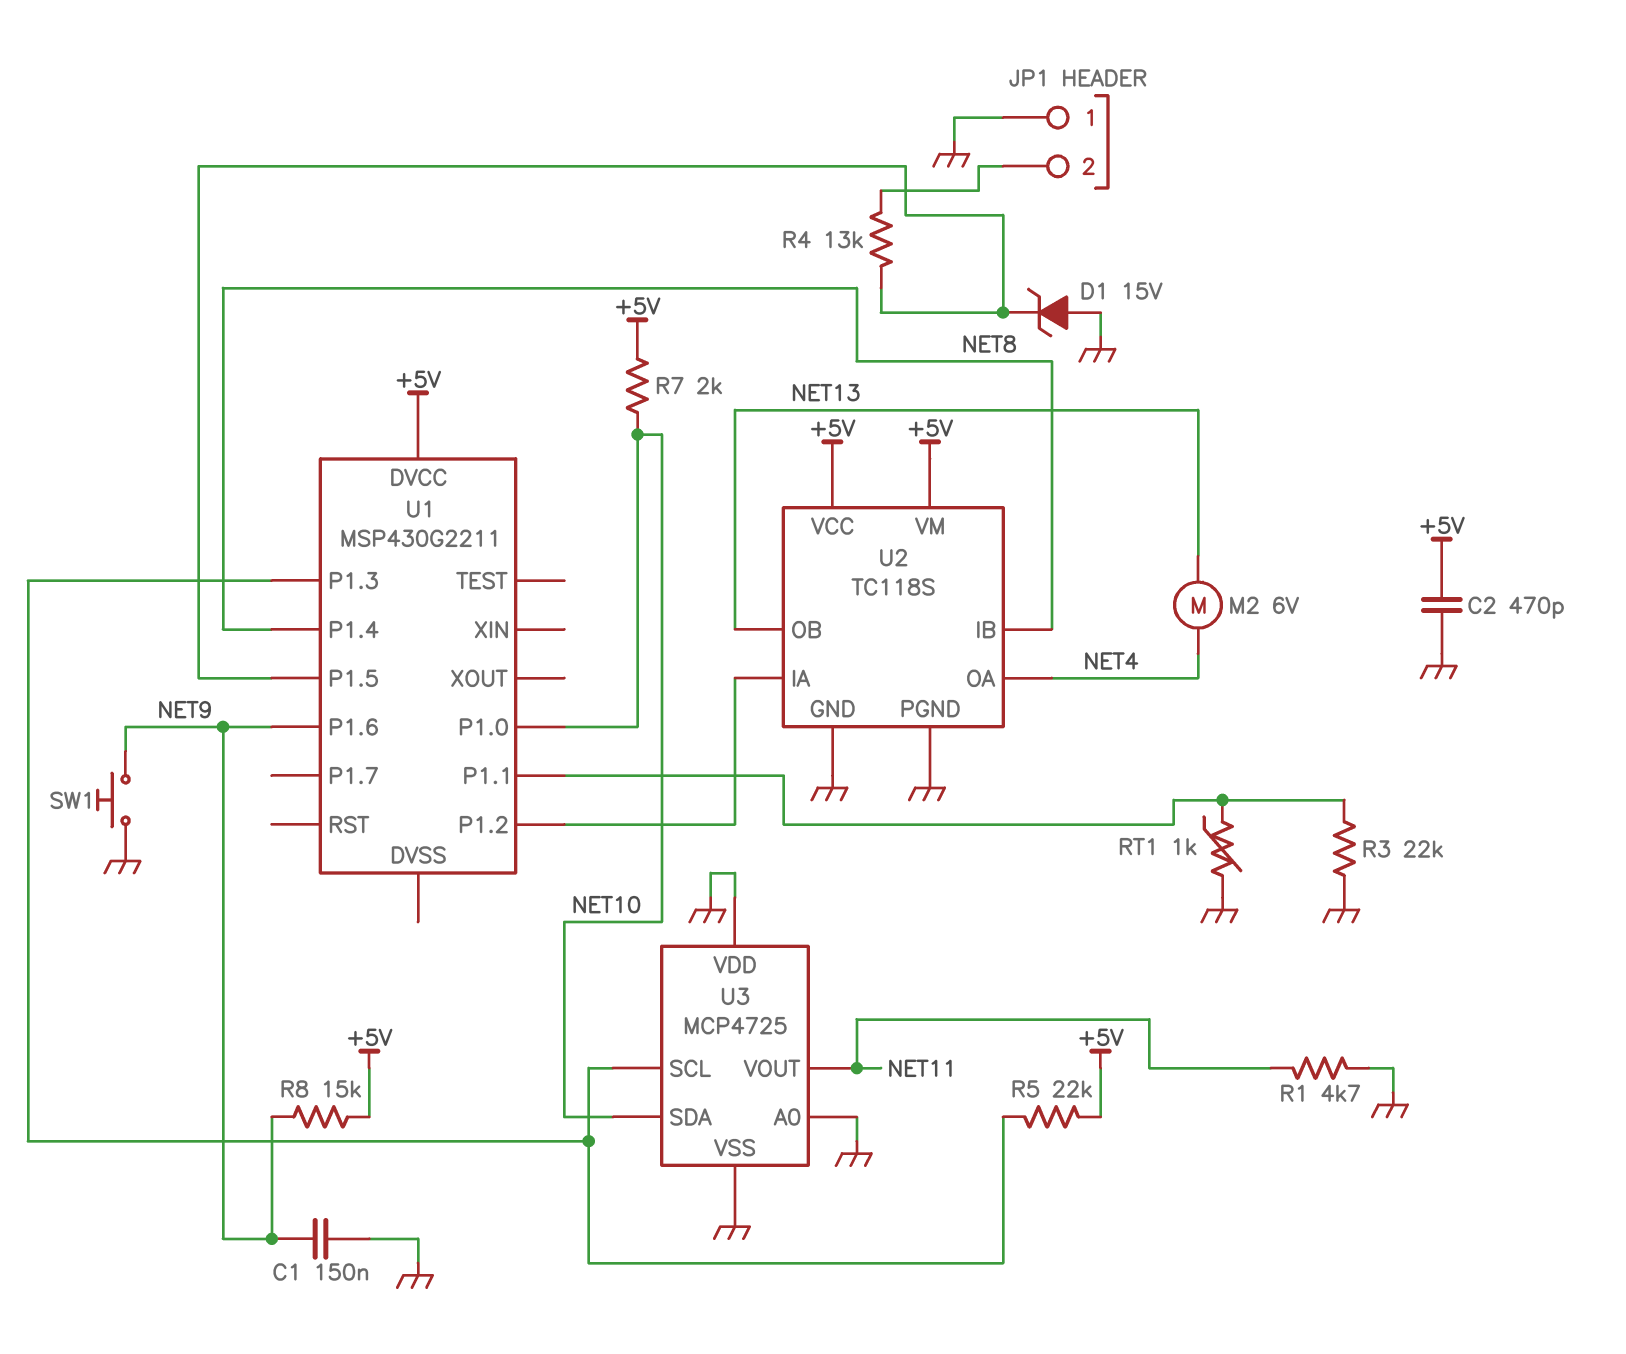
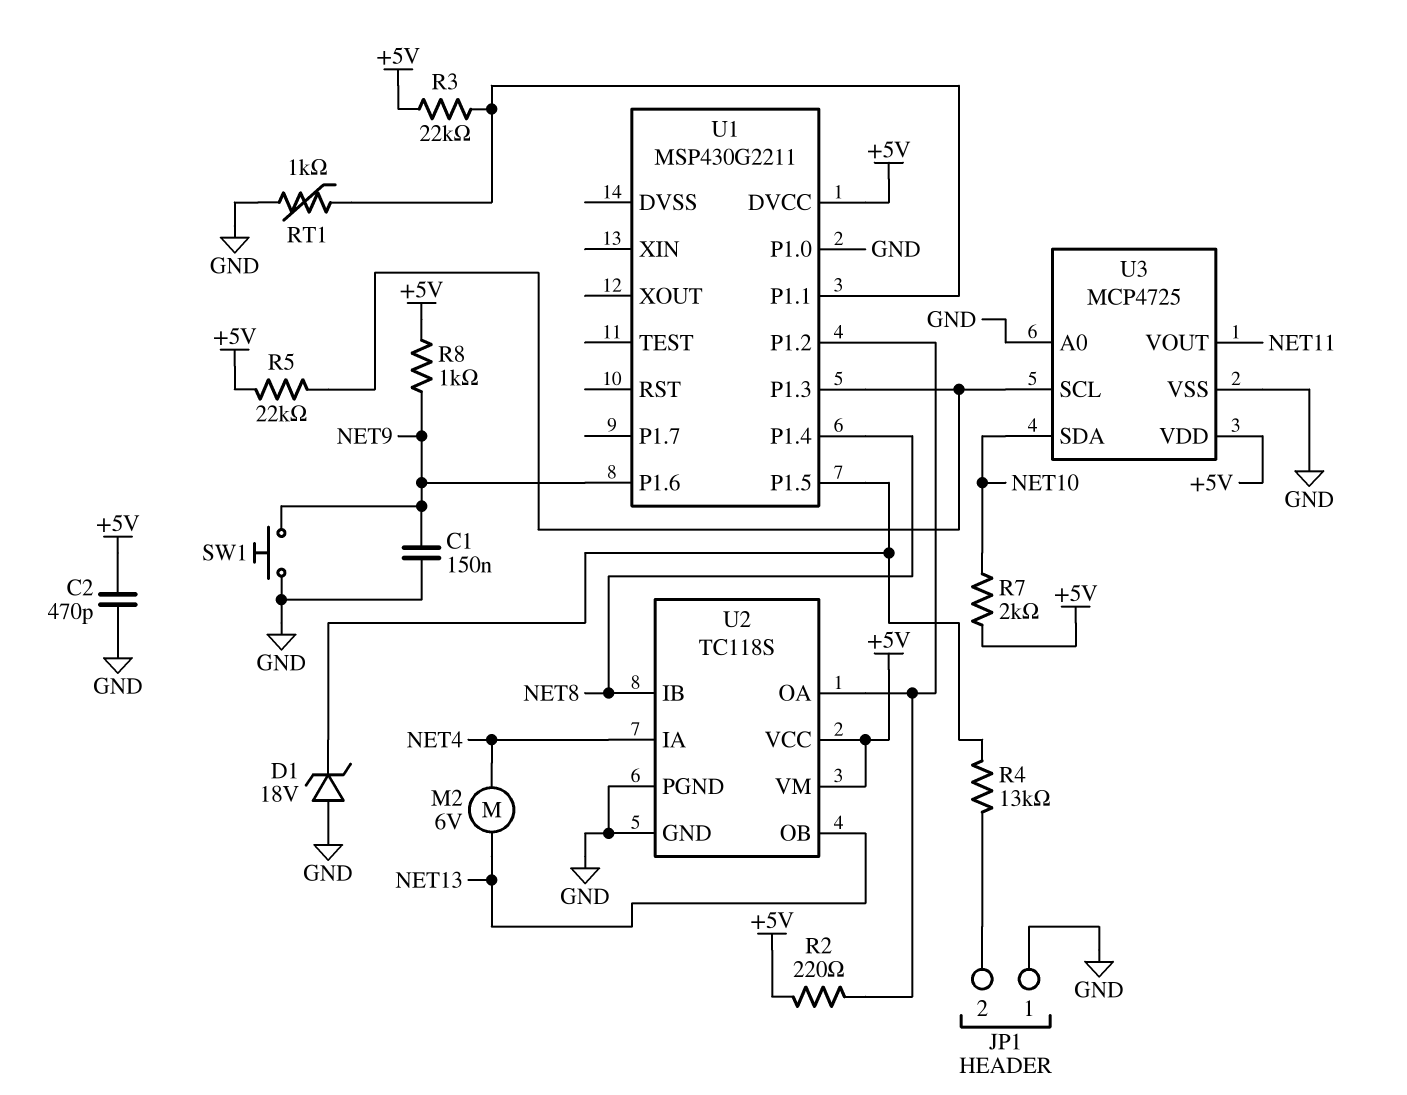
D1: zener 15V (A GND, K U1/P1.5) -> zener 18V (A GND, K U1/P1.5)
R1: 4.7k (GND, NET11) -> none
R2: none -> 220 (+5V, U1/P1.2)
R3: 22k (GND, U1/P1.1) -> 22k (+5V, U1/P1.1)
R8: 15k (+5V, NET9) -> 1k (+5V, NET9)
U1 pin P1.0: NET10 -> GND
U2 pin IA: U1/P1.2 -> NET4
U2 pin OA: NET4 -> U1/P1.2
U3 pin VDD: GND -> +5V

